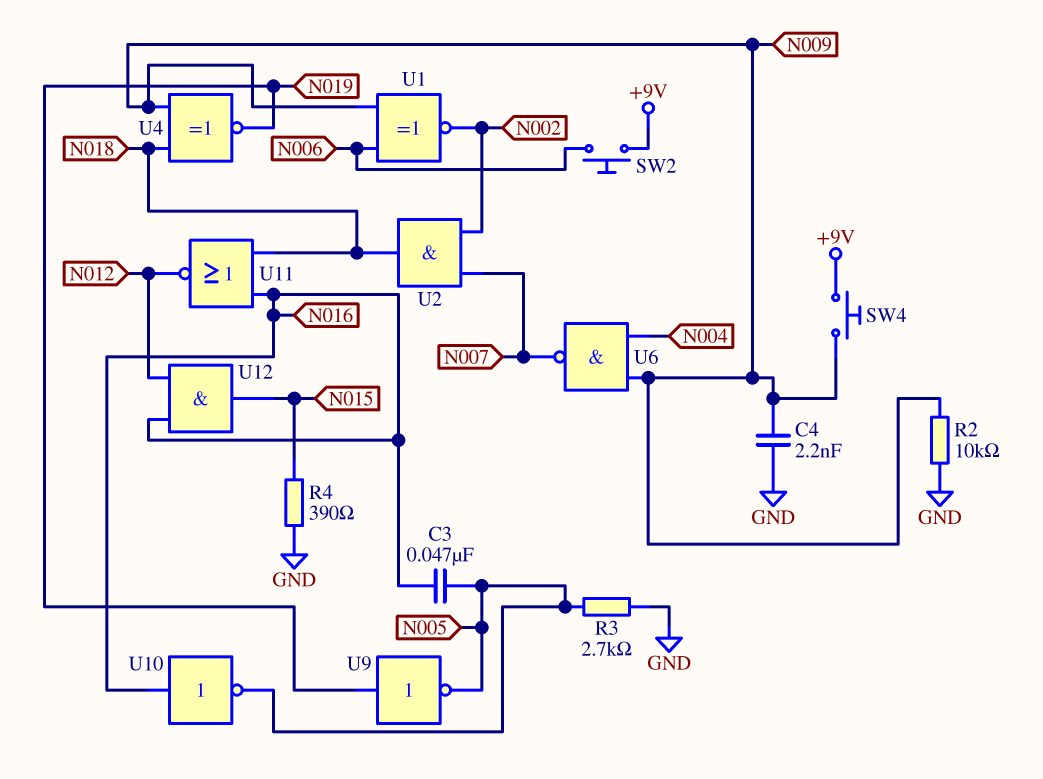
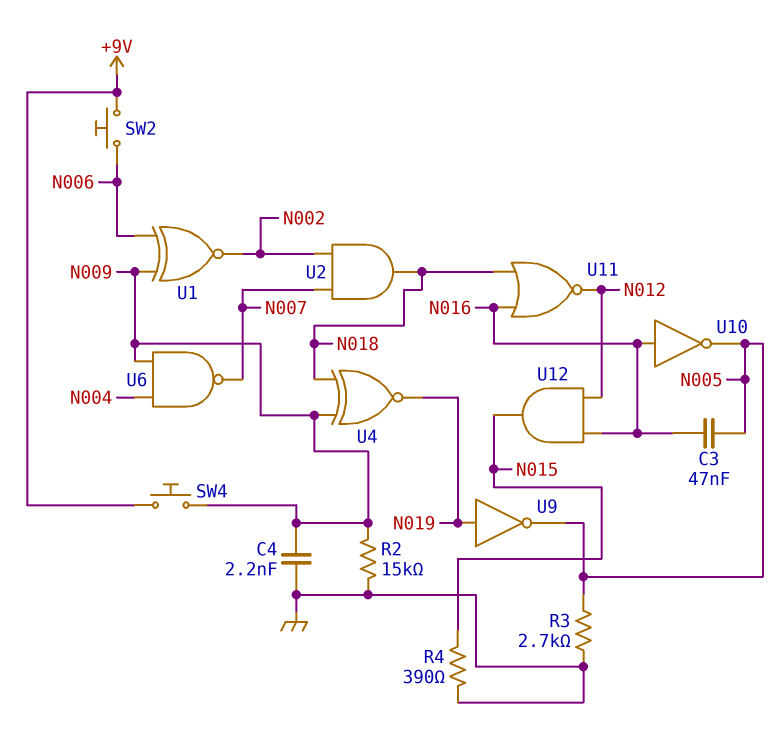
R2: 10k (GND, N009) -> 15k (GND, N009)

